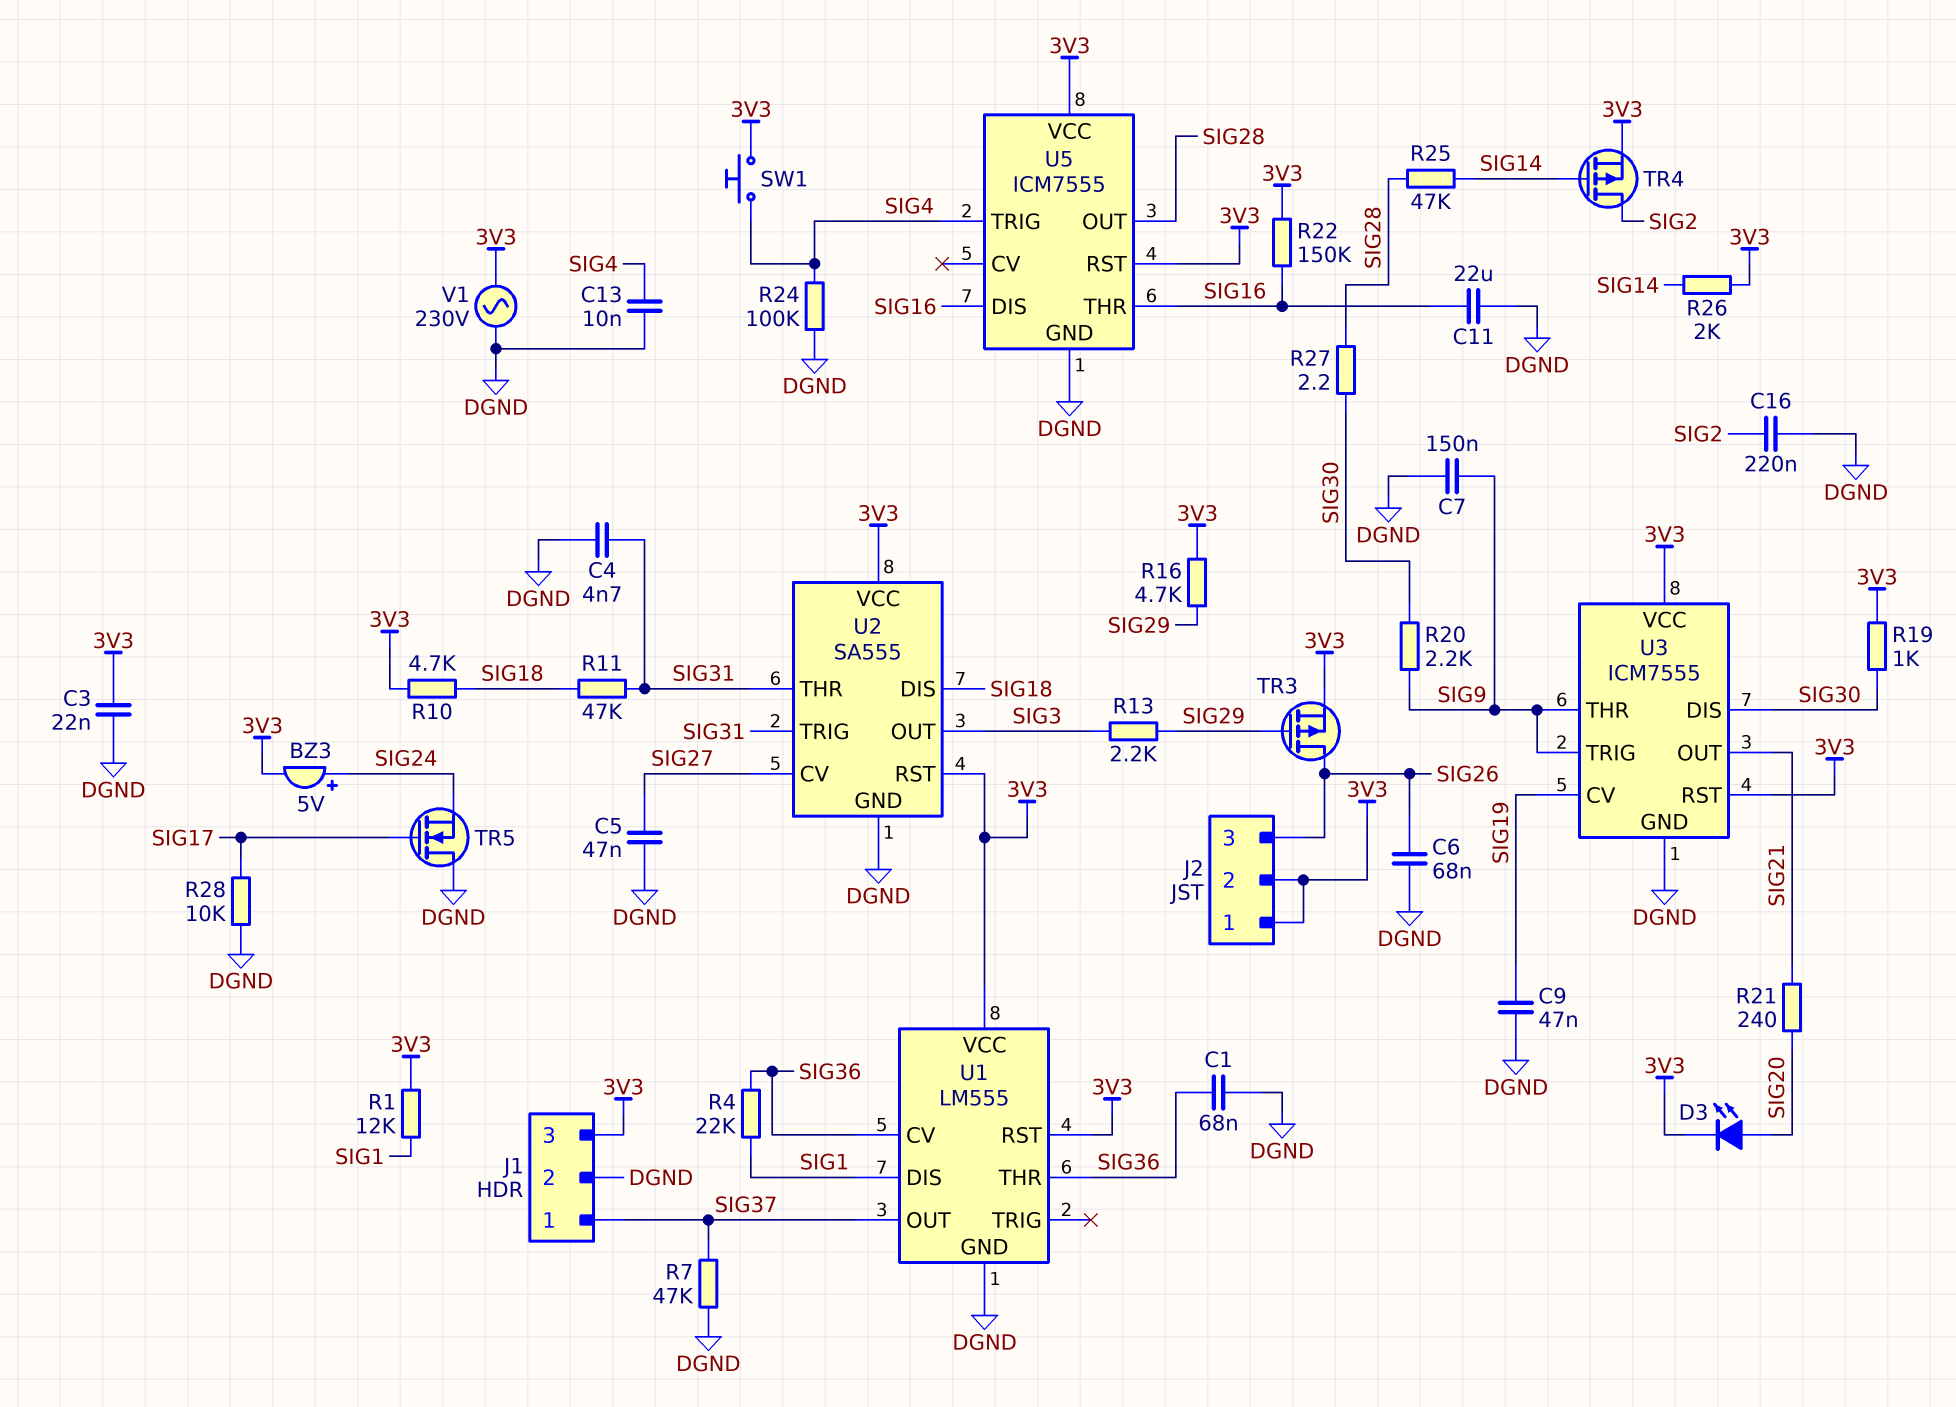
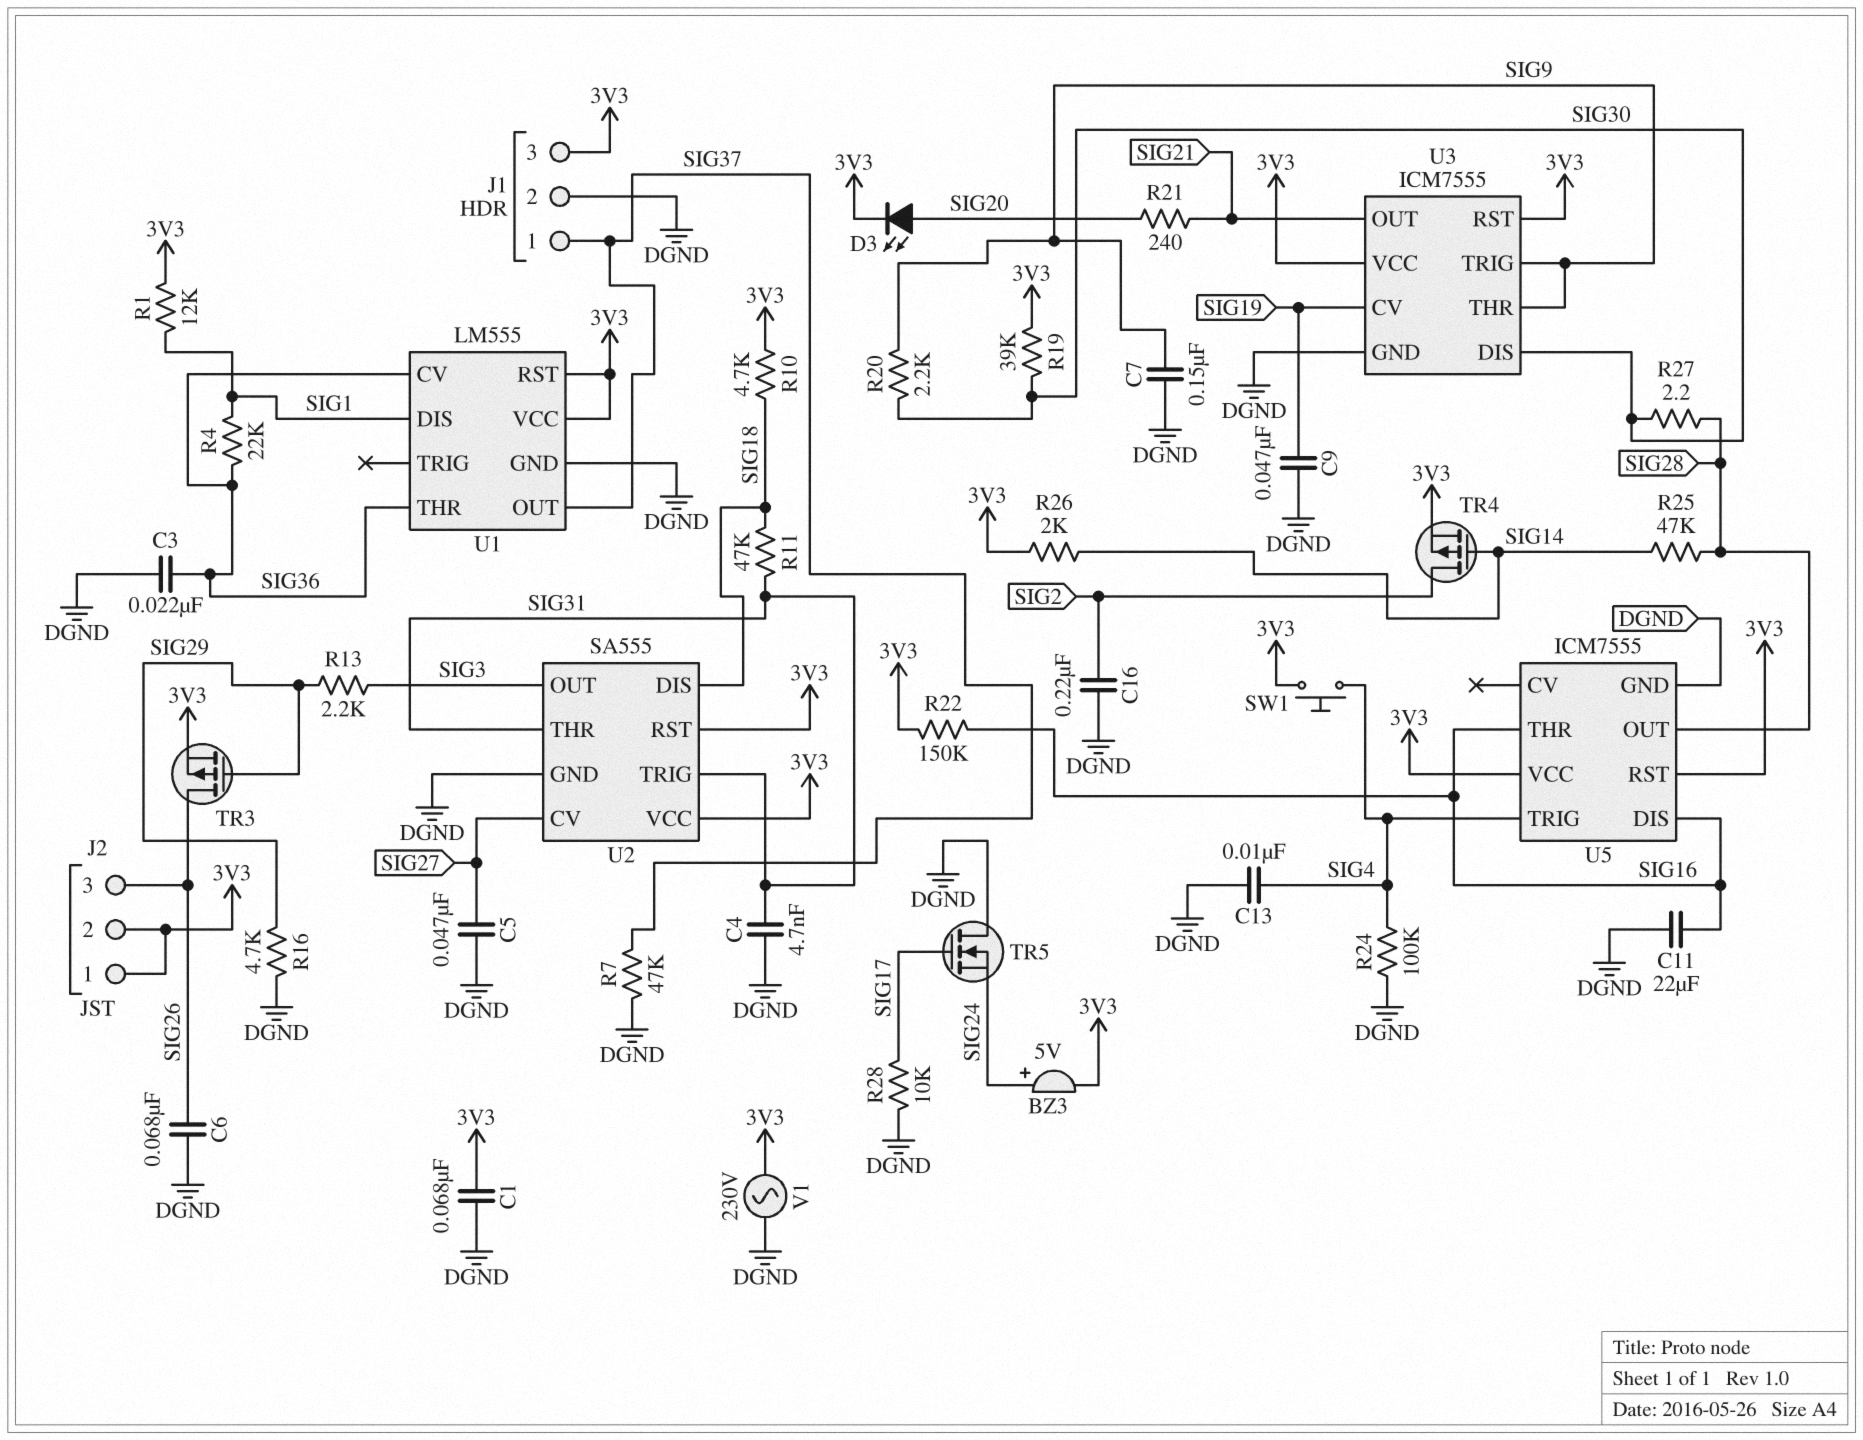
C1: 68nF (DGND, SIG36) -> 68nF (3V3, DGND)
C3: 22nF (3V3, DGND) -> 22nF (DGND, SIG36)
R16: 4.7k (3V3, SIG29) -> 4.7k (DGND, SIG29)
R19: 1k (3V3, SIG30) -> 39k (3V3, SIG30)

